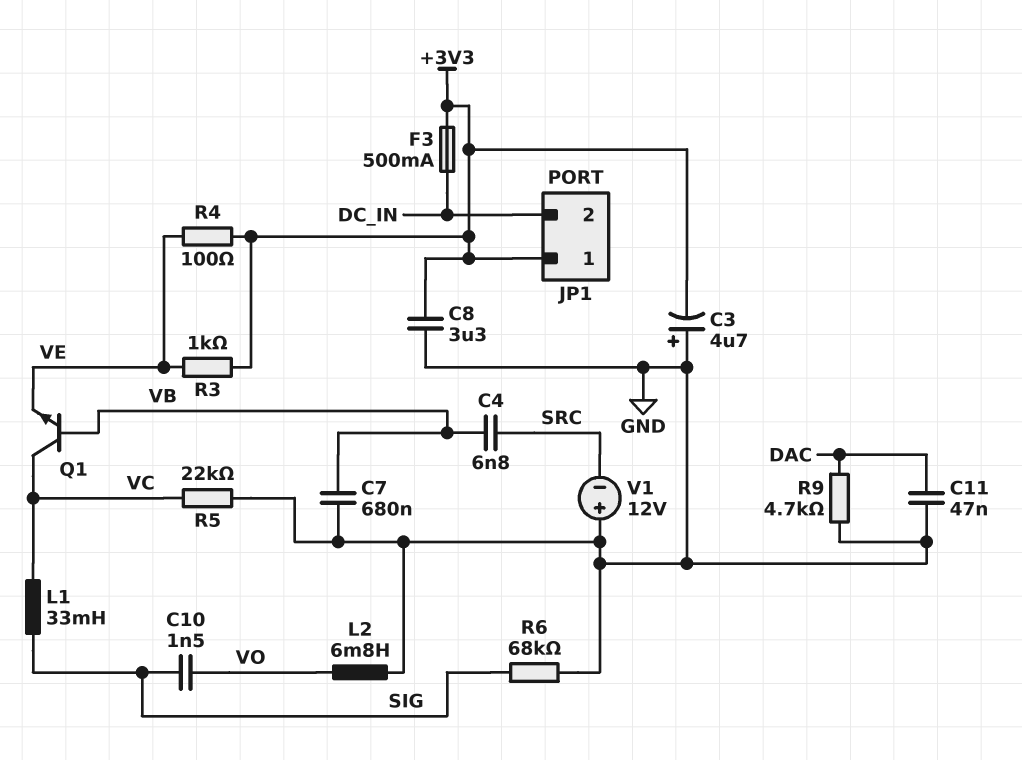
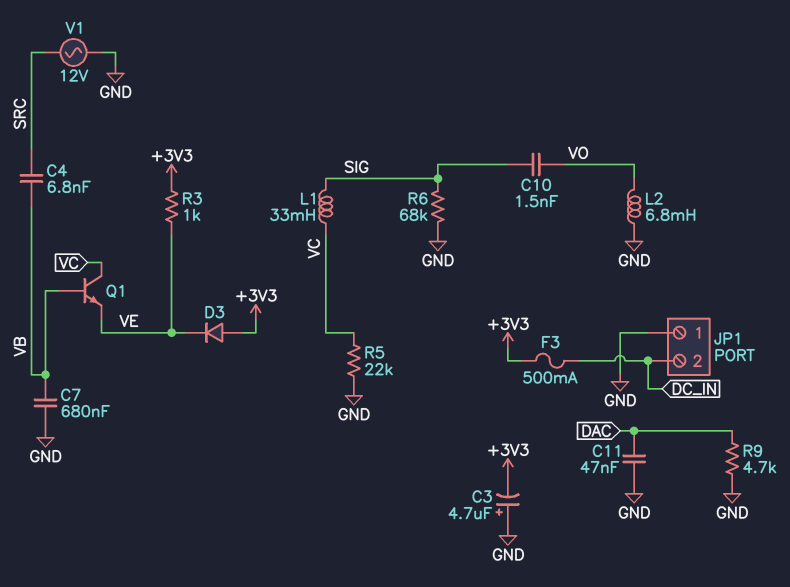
C8: 3.3uF (+3V3, GND) -> none
D3: none -> diode (A +3V3, K VE)
JP1 pin 1: +3V3 -> GND
R4: 100 (+3V3, VE) -> none
V1: 12V (plus GND, minus SRC) -> AC 12V (GND, SRC)

